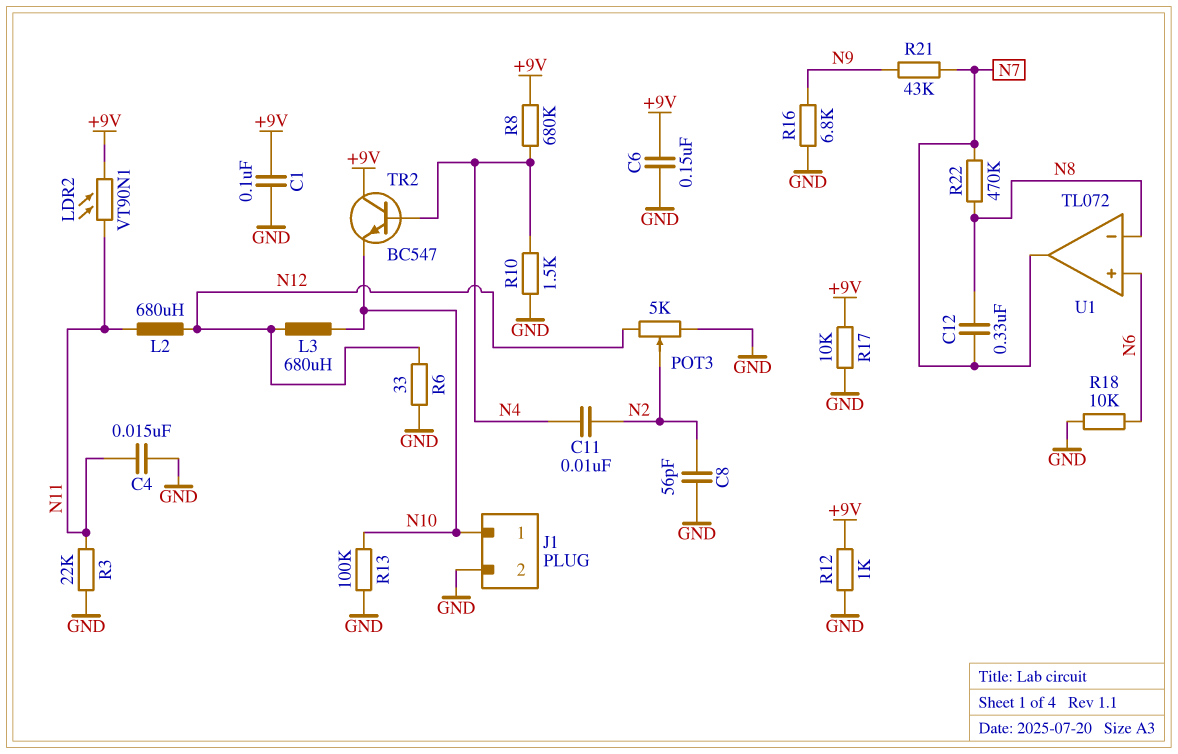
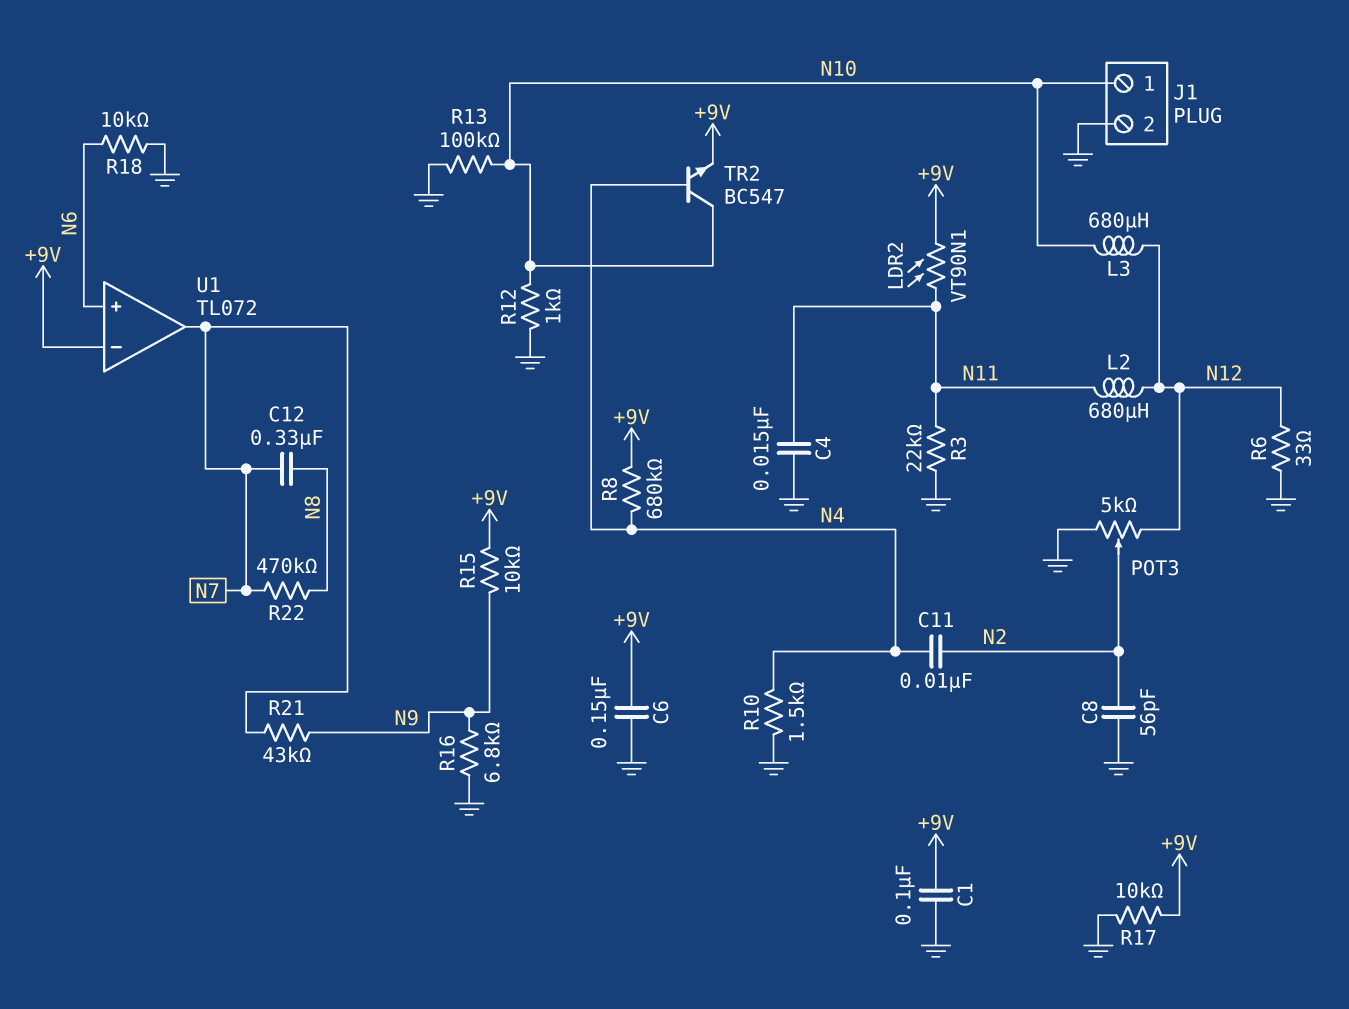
R12: 1k (+9V, GND) -> 1k (GND, N10)
R15: none -> 10k (+9V, N9)
TR2: NPN BC547 (B N4, C +9V, E N10) -> NPN BC547 (B N4, C N10, E +9V)
U1 pin in-: N8 -> +9V

